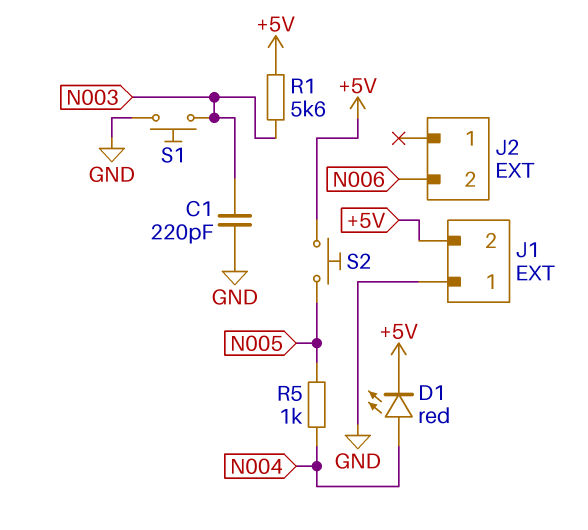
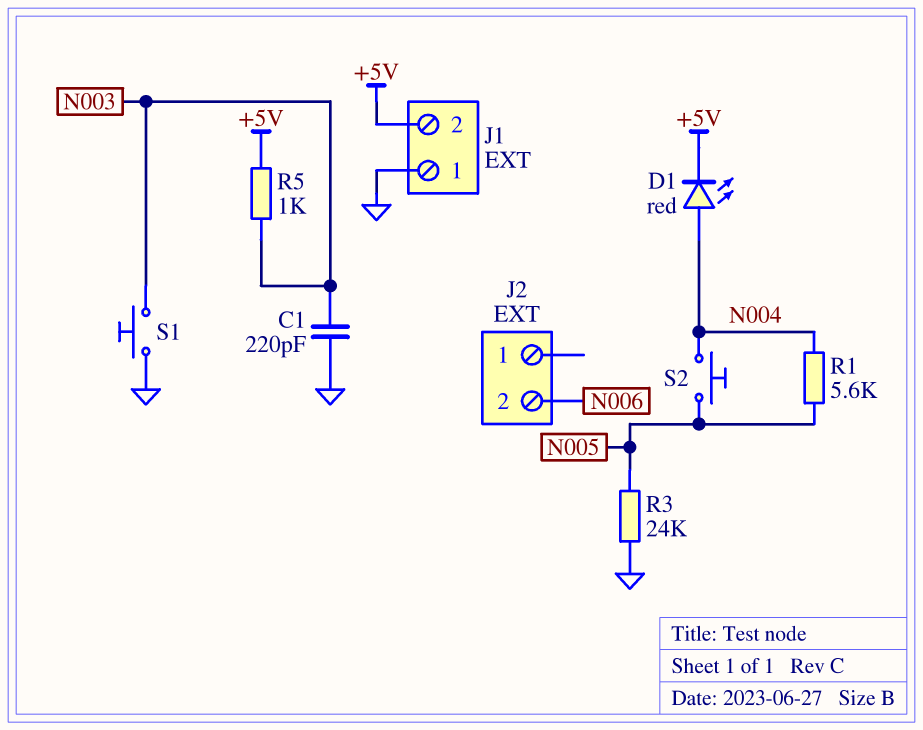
R1: 5.6k (+5V, N003) -> 5.6k (N004, N005)
R3: none -> 24k (GND, N005)
R5: 1k (N004, N005) -> 1k (+5V, N003)
S2: button (+5V, N005) -> button (N004, N005)

